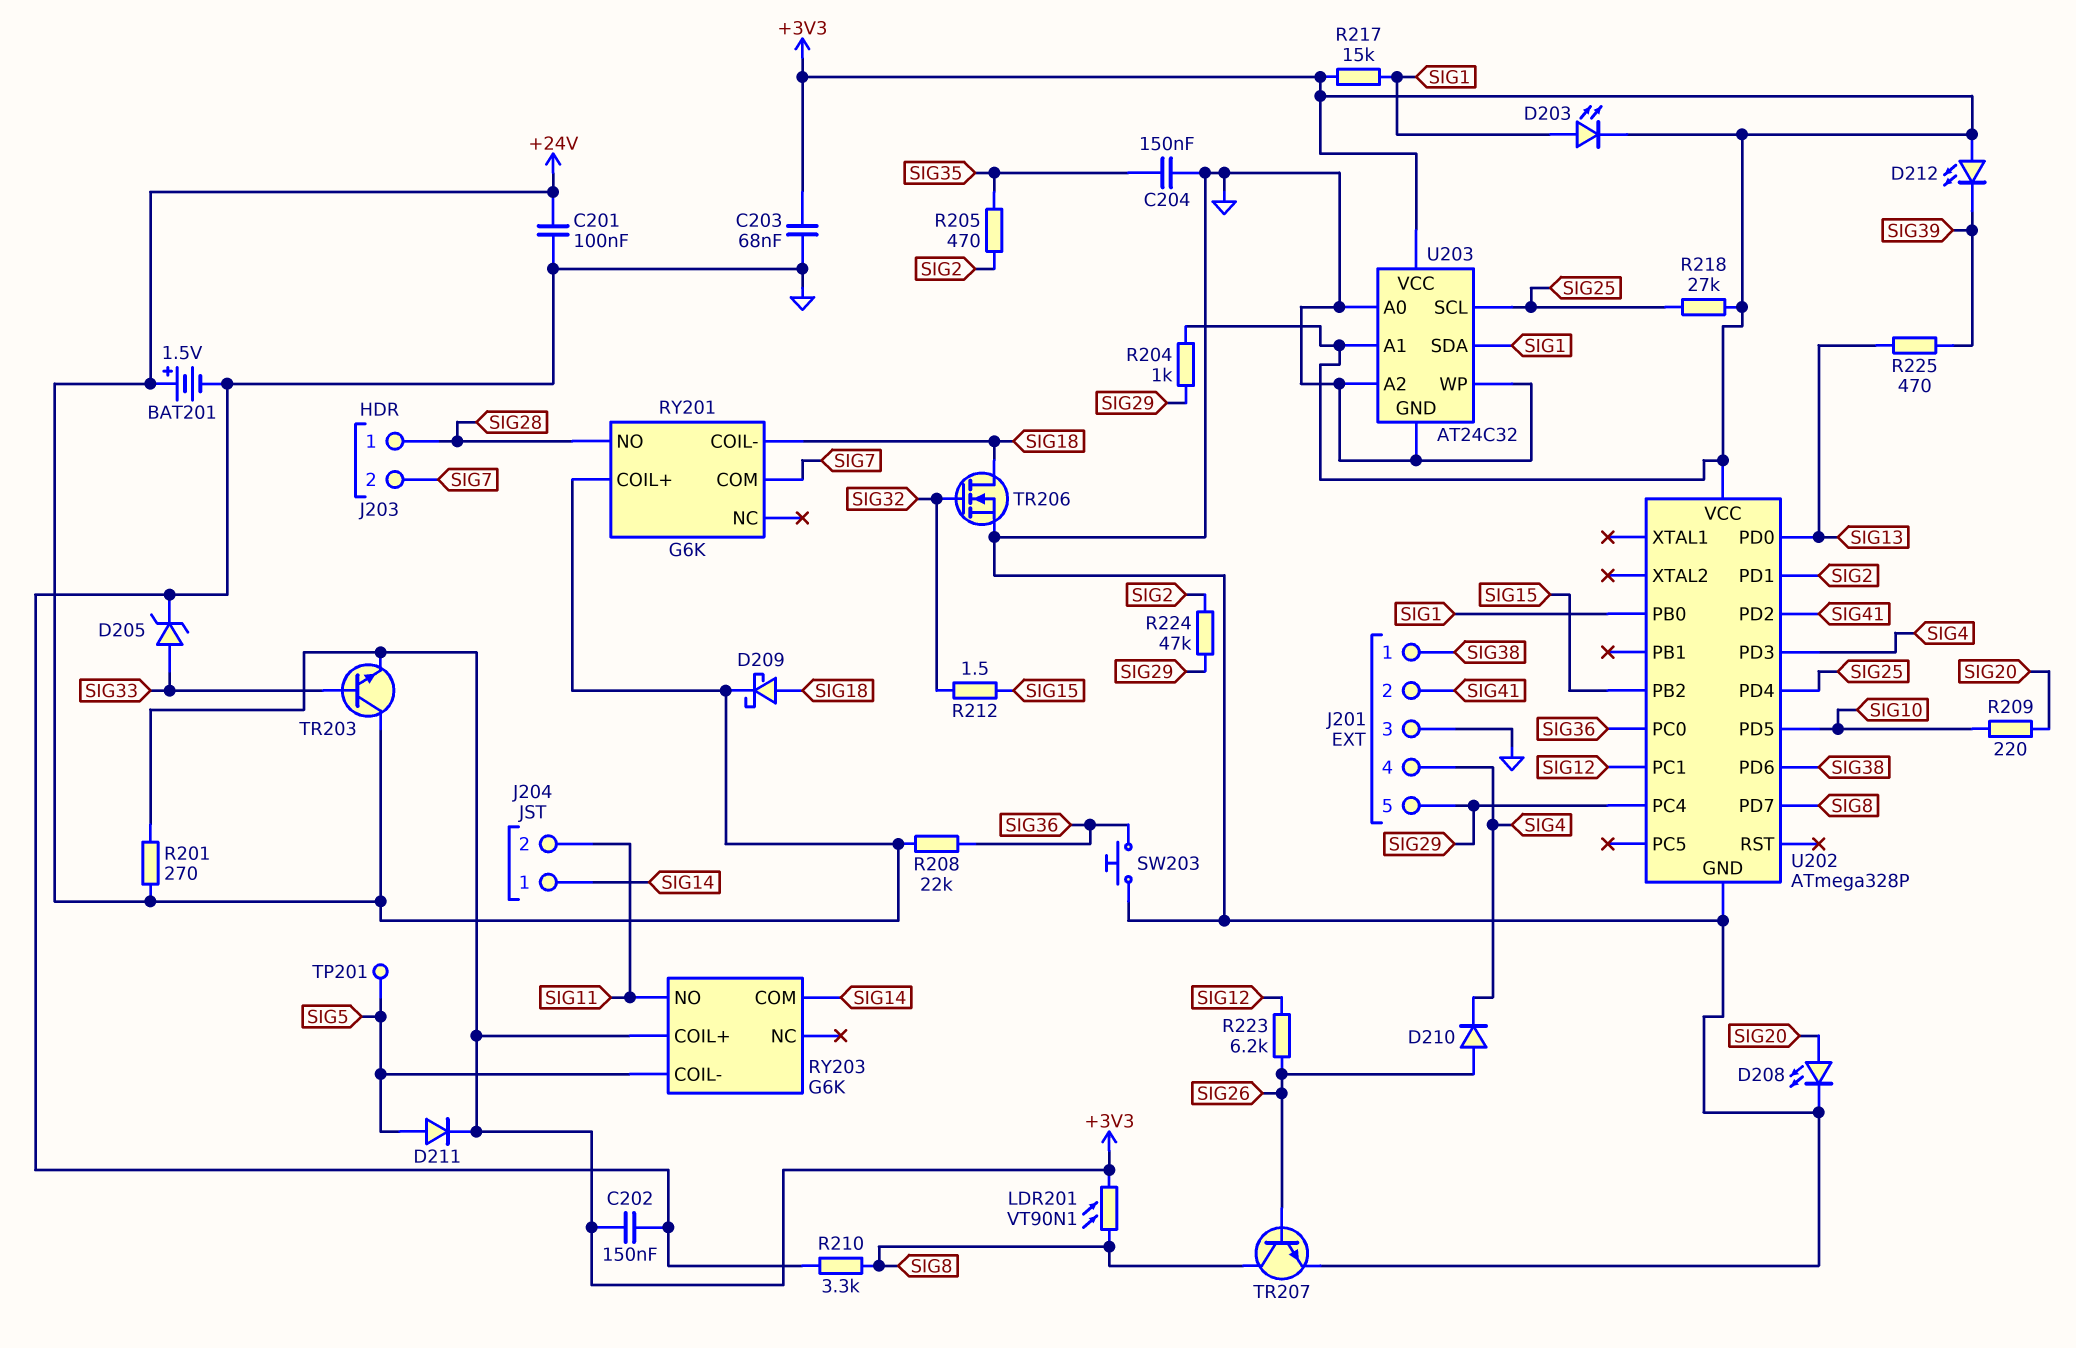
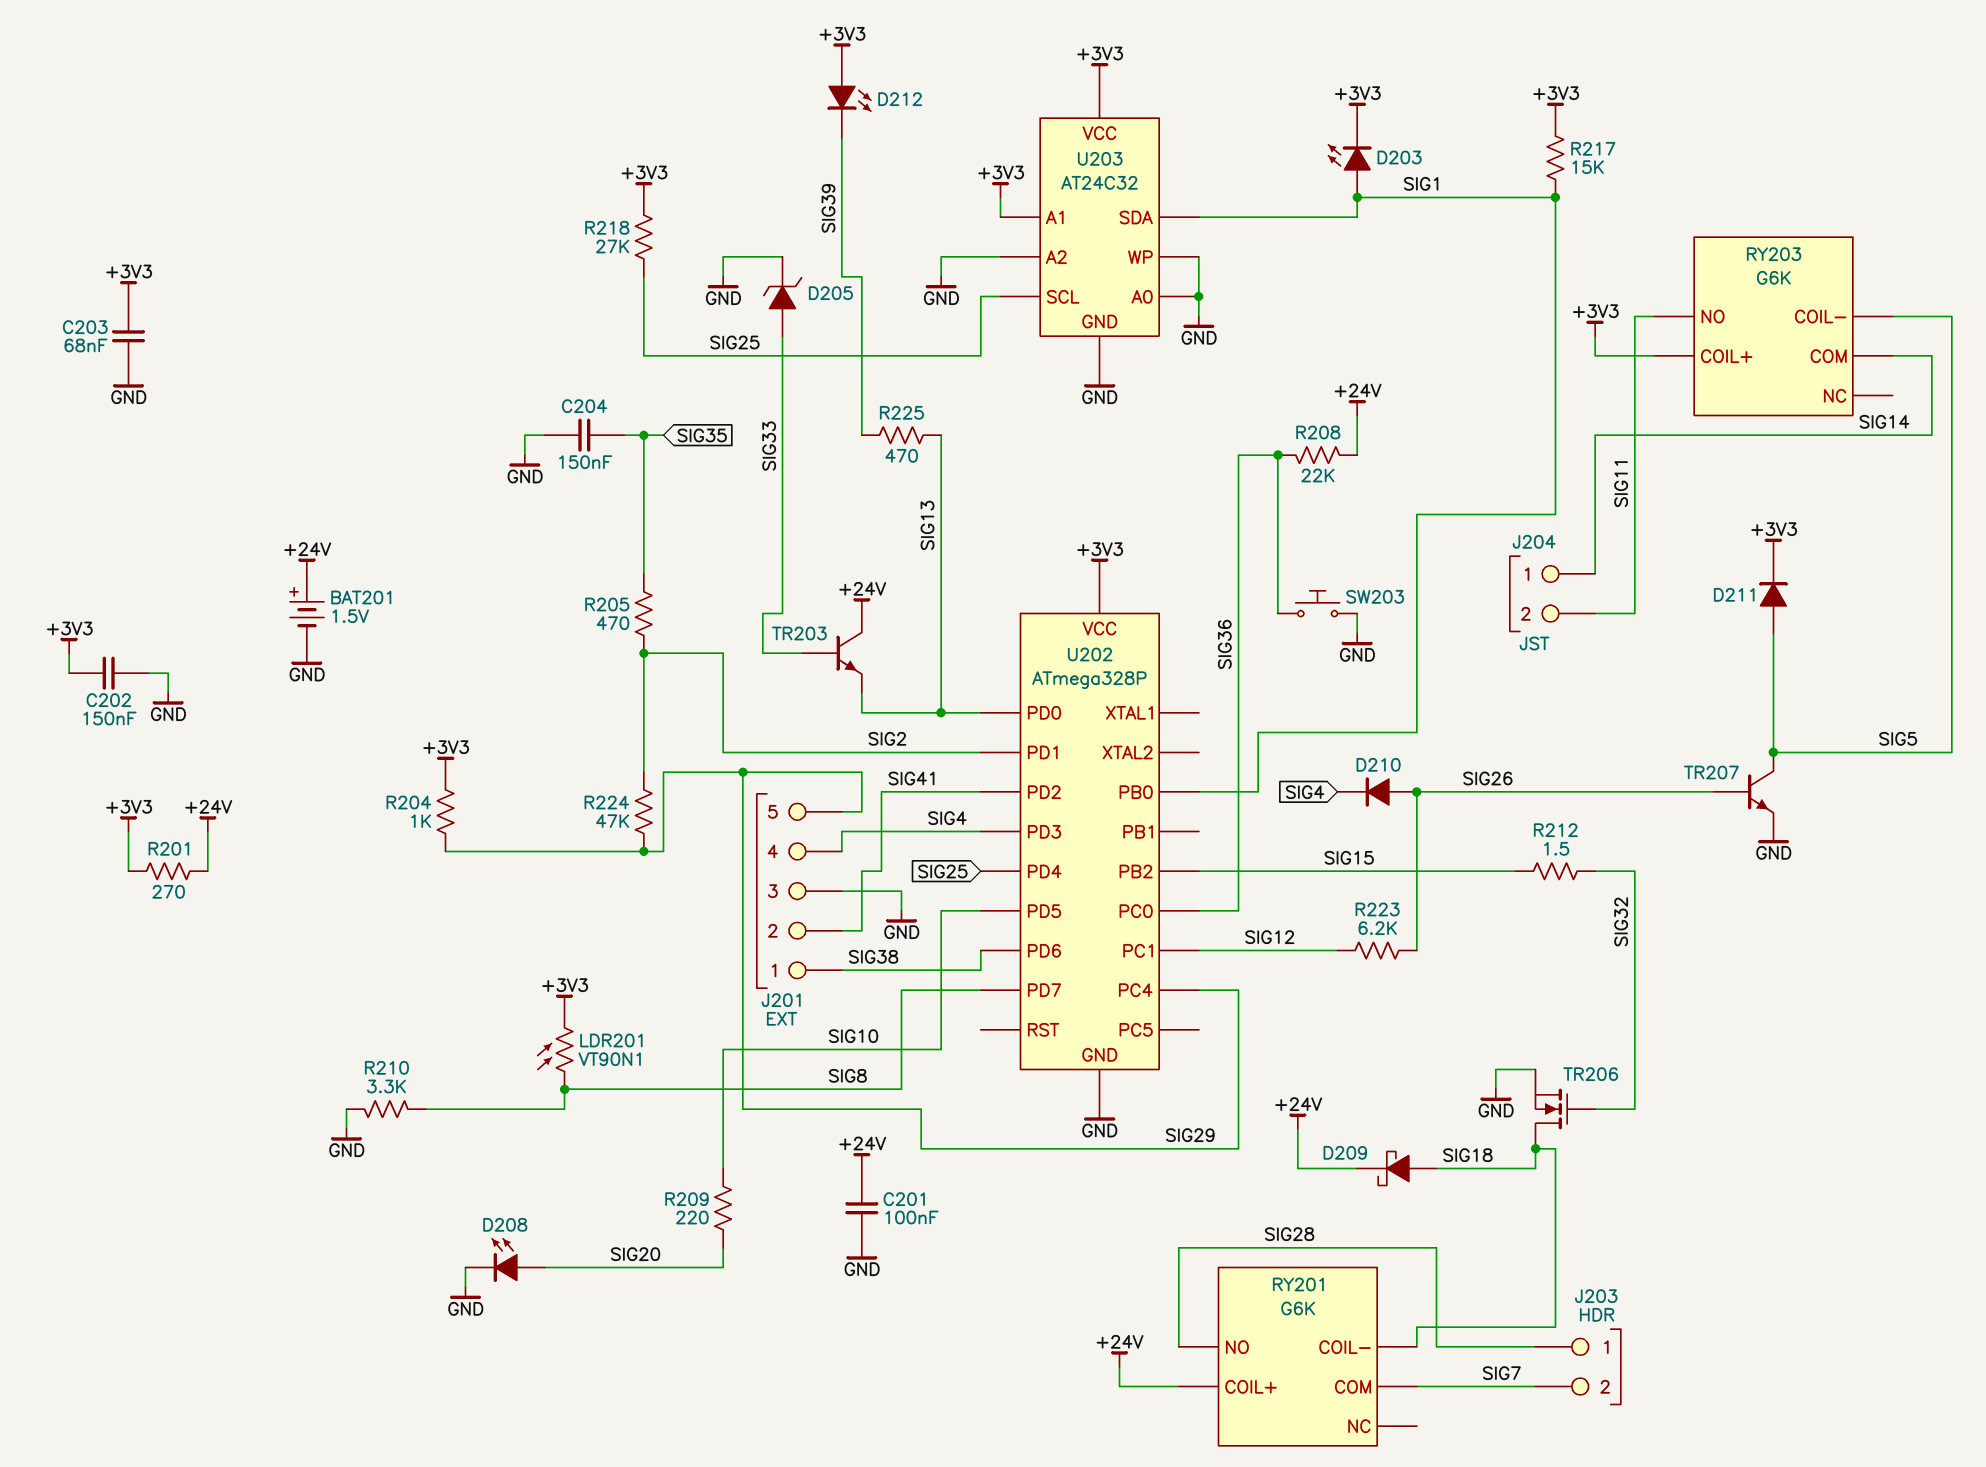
TP201: test point (SIG5) -> none
TR203: NPN (B SIG33, C +24V, E +3V3) -> NPN (B SIG33, C +24V, E SIG13)
TR207: NPN (B SIG26, C SIG8, E GND) -> NPN (B SIG26, C SIG5, E GND)

